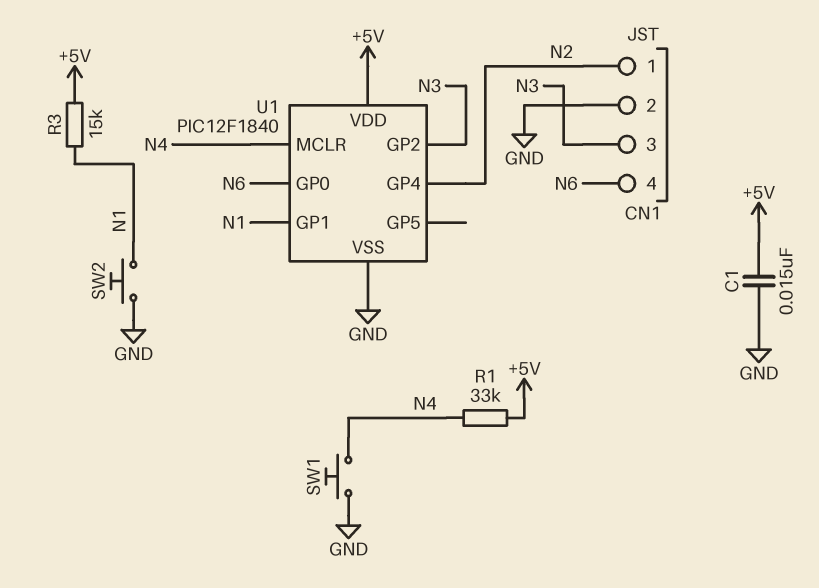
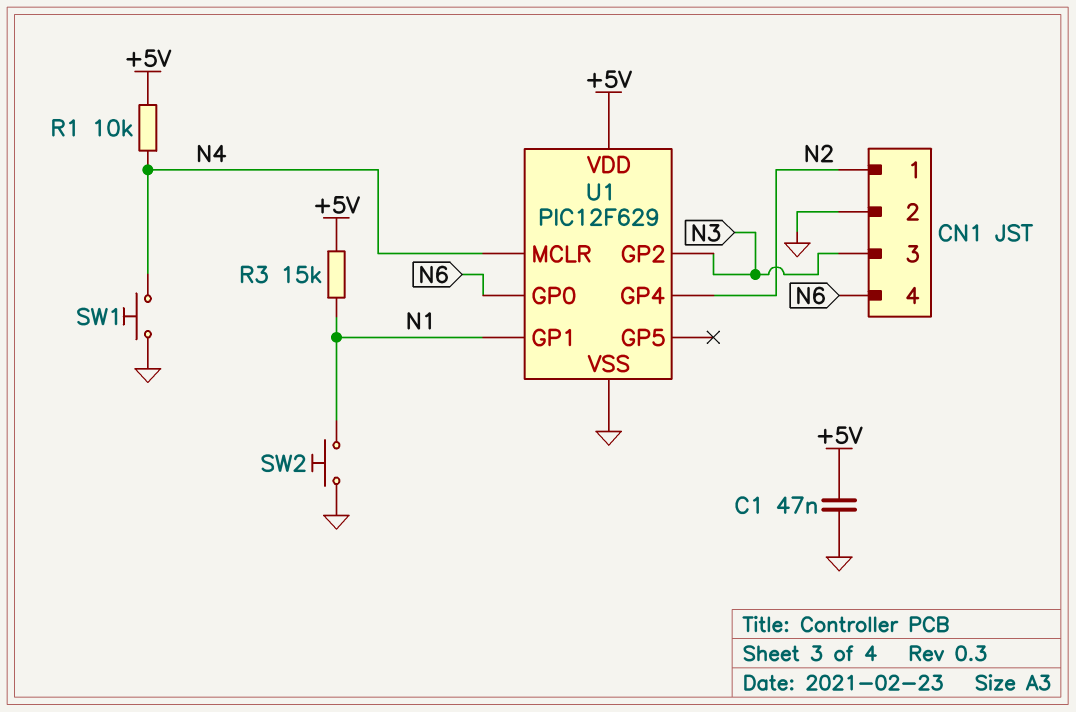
C1: 15nF (+5V, GND) -> 47nF (+5V, GND)
R1: 33k (+5V, N4) -> 10k (+5V, N4)
U1: PIC12F1840 -> PIC12F629

